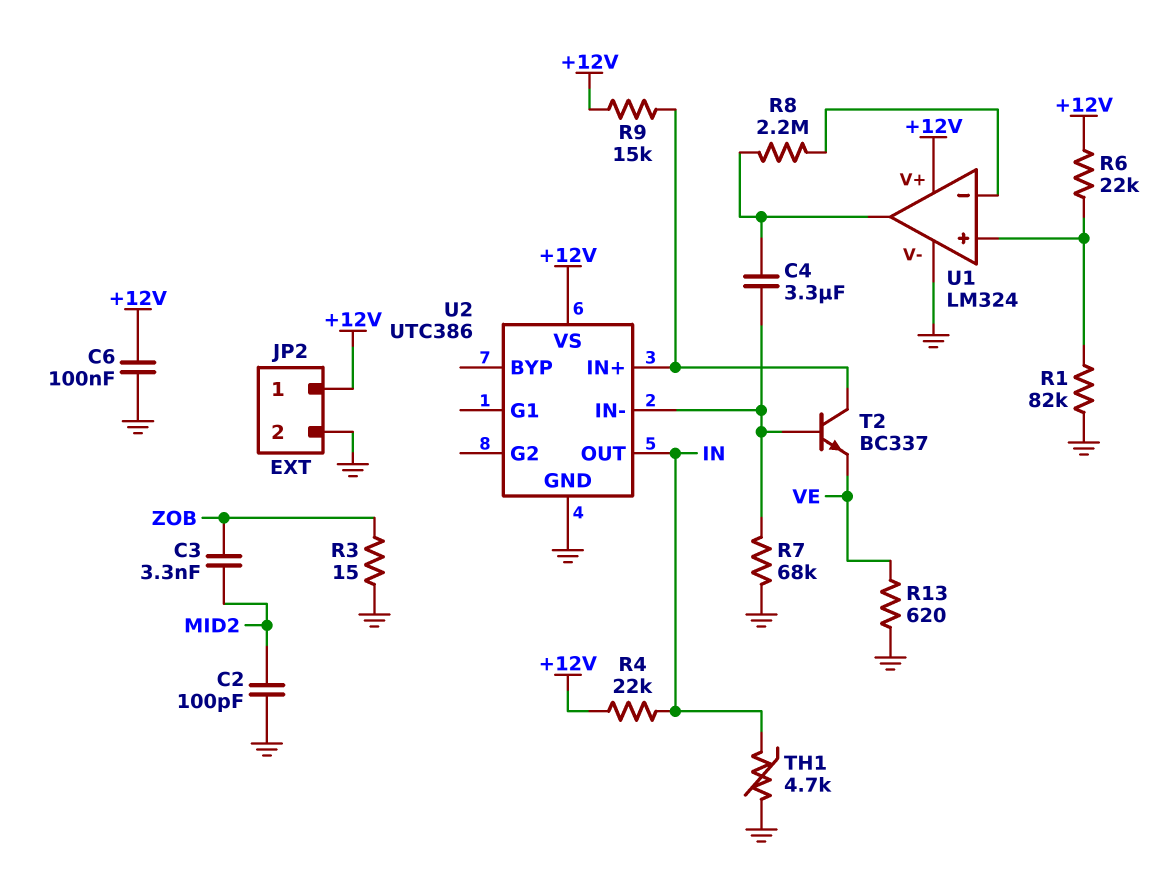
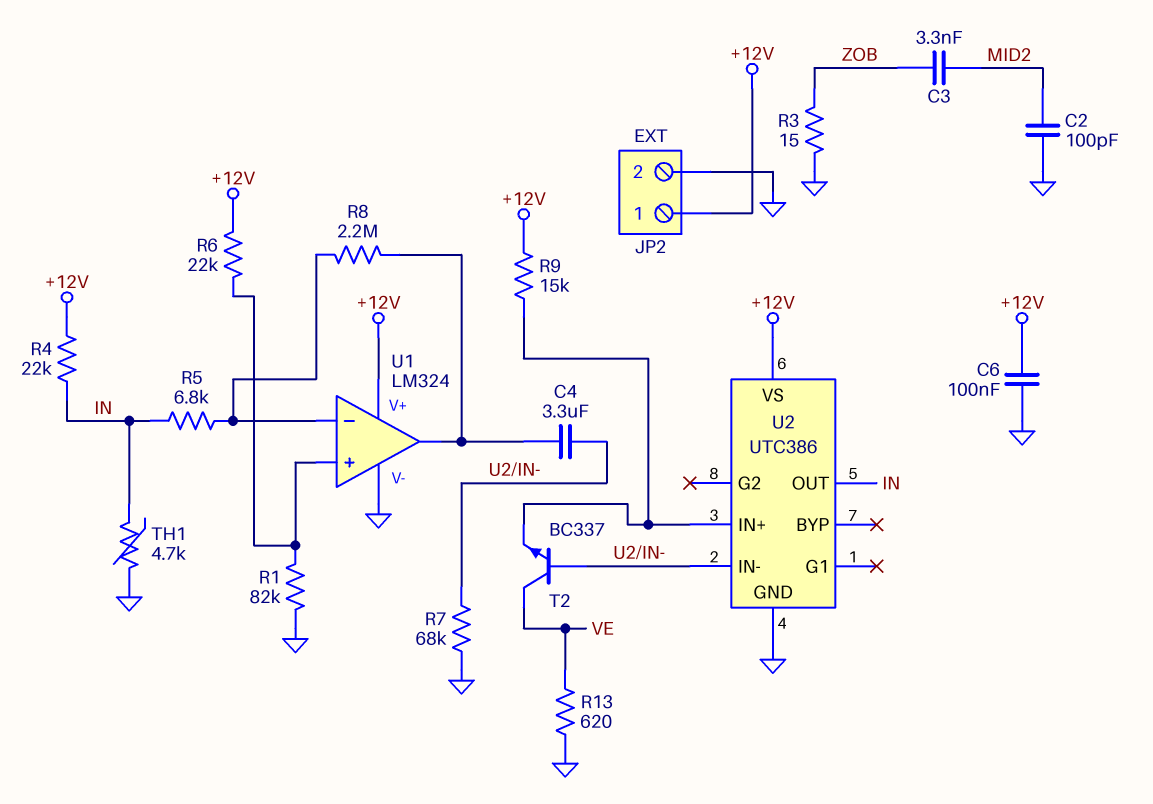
R5: none -> 6.8k (IN, U1/in-)
T2: NPN BC337 (B U2/IN-, C U2/IN+, E VE) -> NPN BC337 (B U2/IN-, C VE, E U2/IN+)

